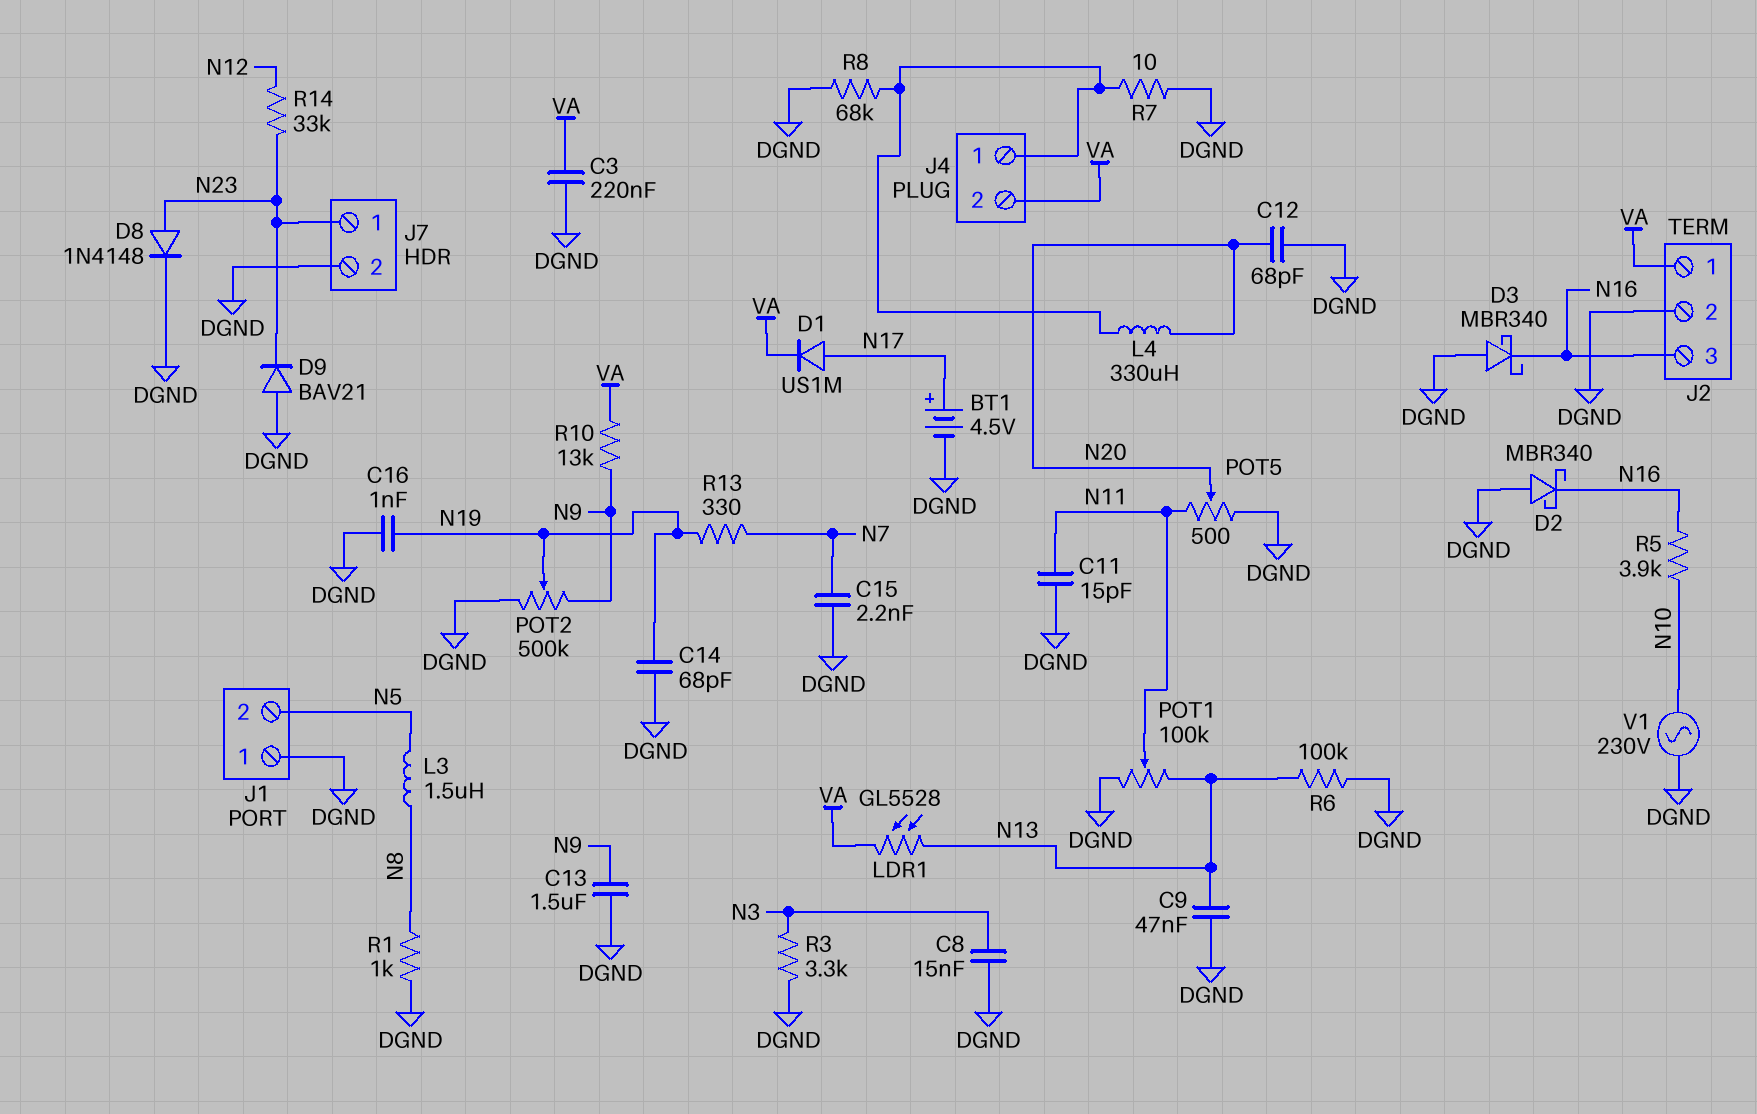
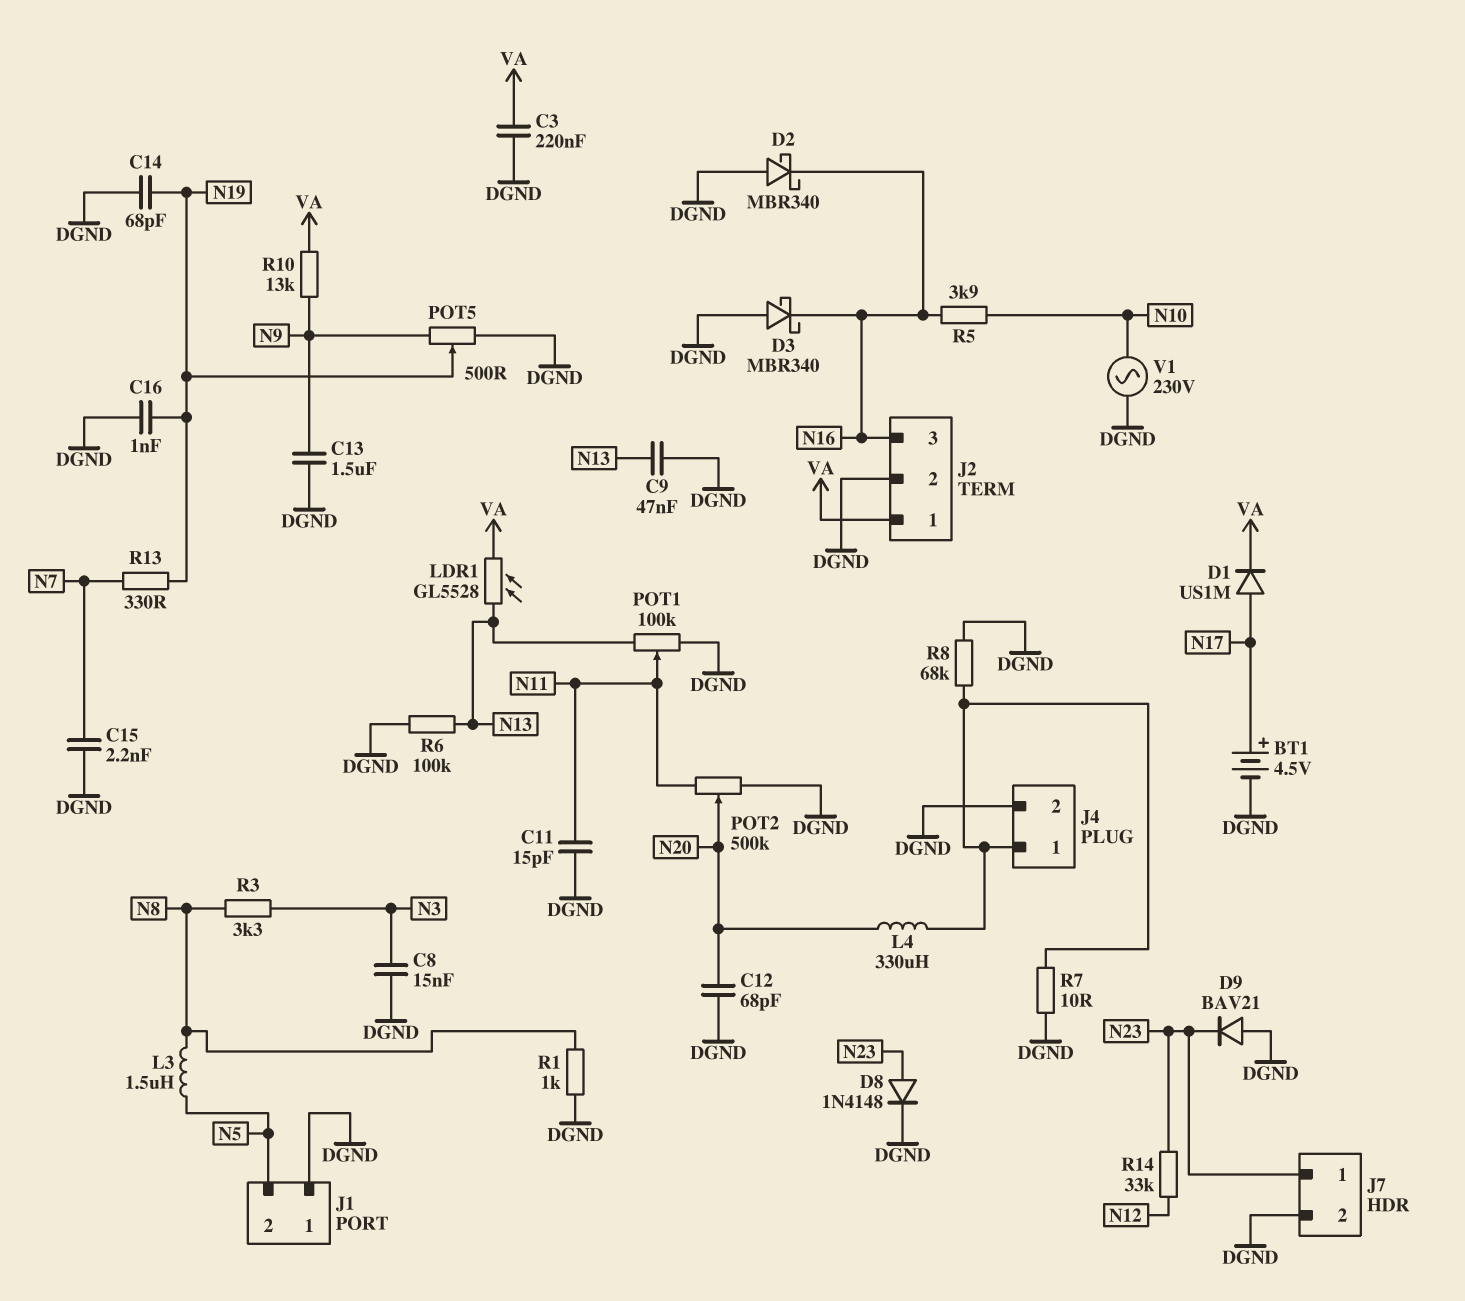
J4 pin 2: VA -> DGND
POT2: 500k (DGND, N9, wiper N19) -> 500k (DGND, N11, wiper N20)
POT5: 500 (DGND, N11, wiper N20) -> 500 (DGND, N9, wiper N19)
R3: 3.3k (DGND, N3) -> 3.3k (N3, N8)

